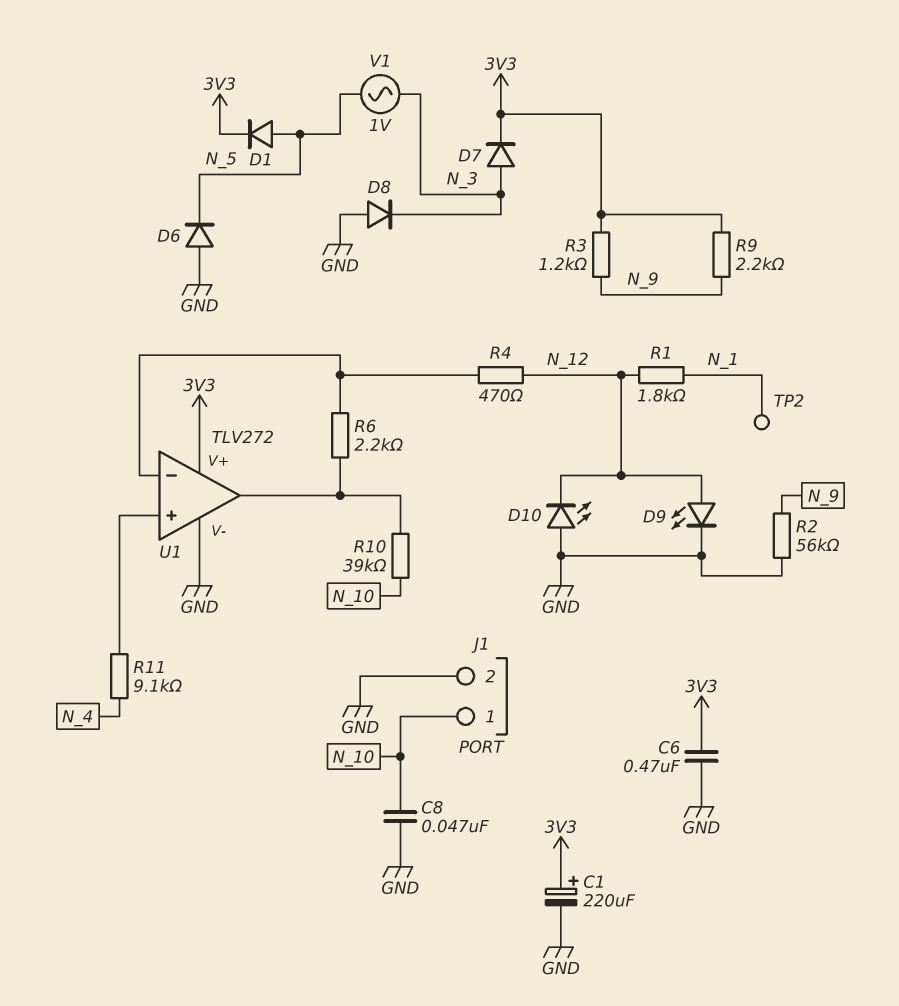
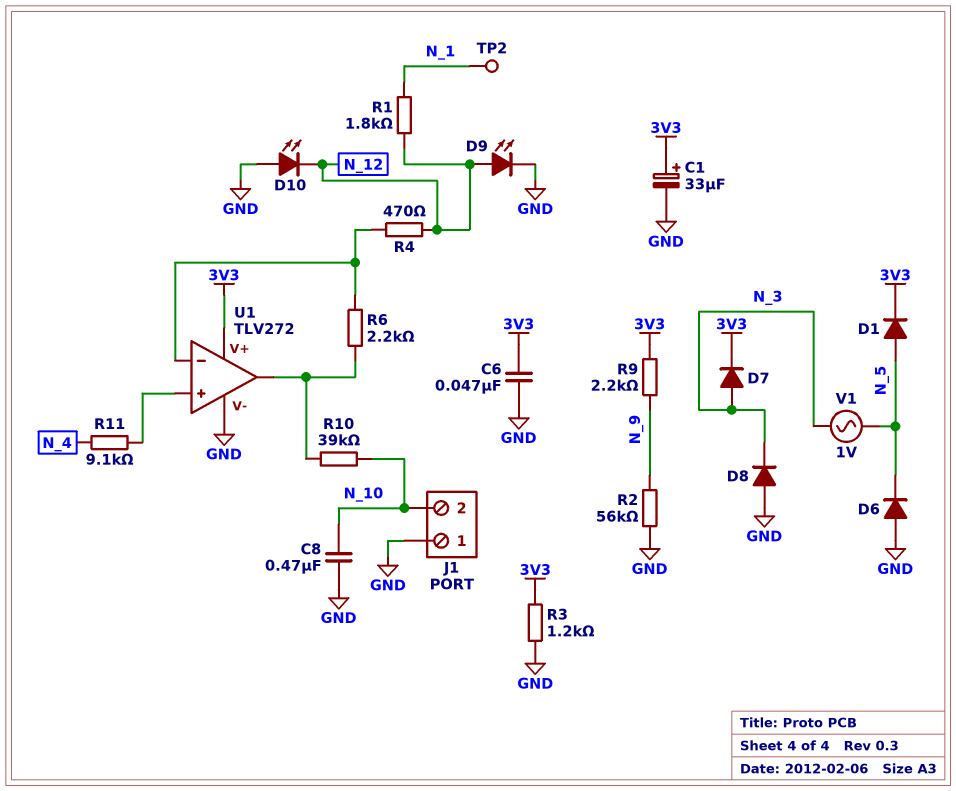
C1: 220uF (plus 3V3, minus GND) -> 33uF (plus 3V3, minus GND)
C6: 470nF (3V3, GND) -> 47nF (3V3, GND)
C8: 47nF (GND, N_10) -> 470nF (GND, N_10)
J1 pin 1: N_10 -> GND
J1 pin 2: GND -> N_10
R3: 1.2k (3V3, N_9) -> 1.2k (3V3, GND)

